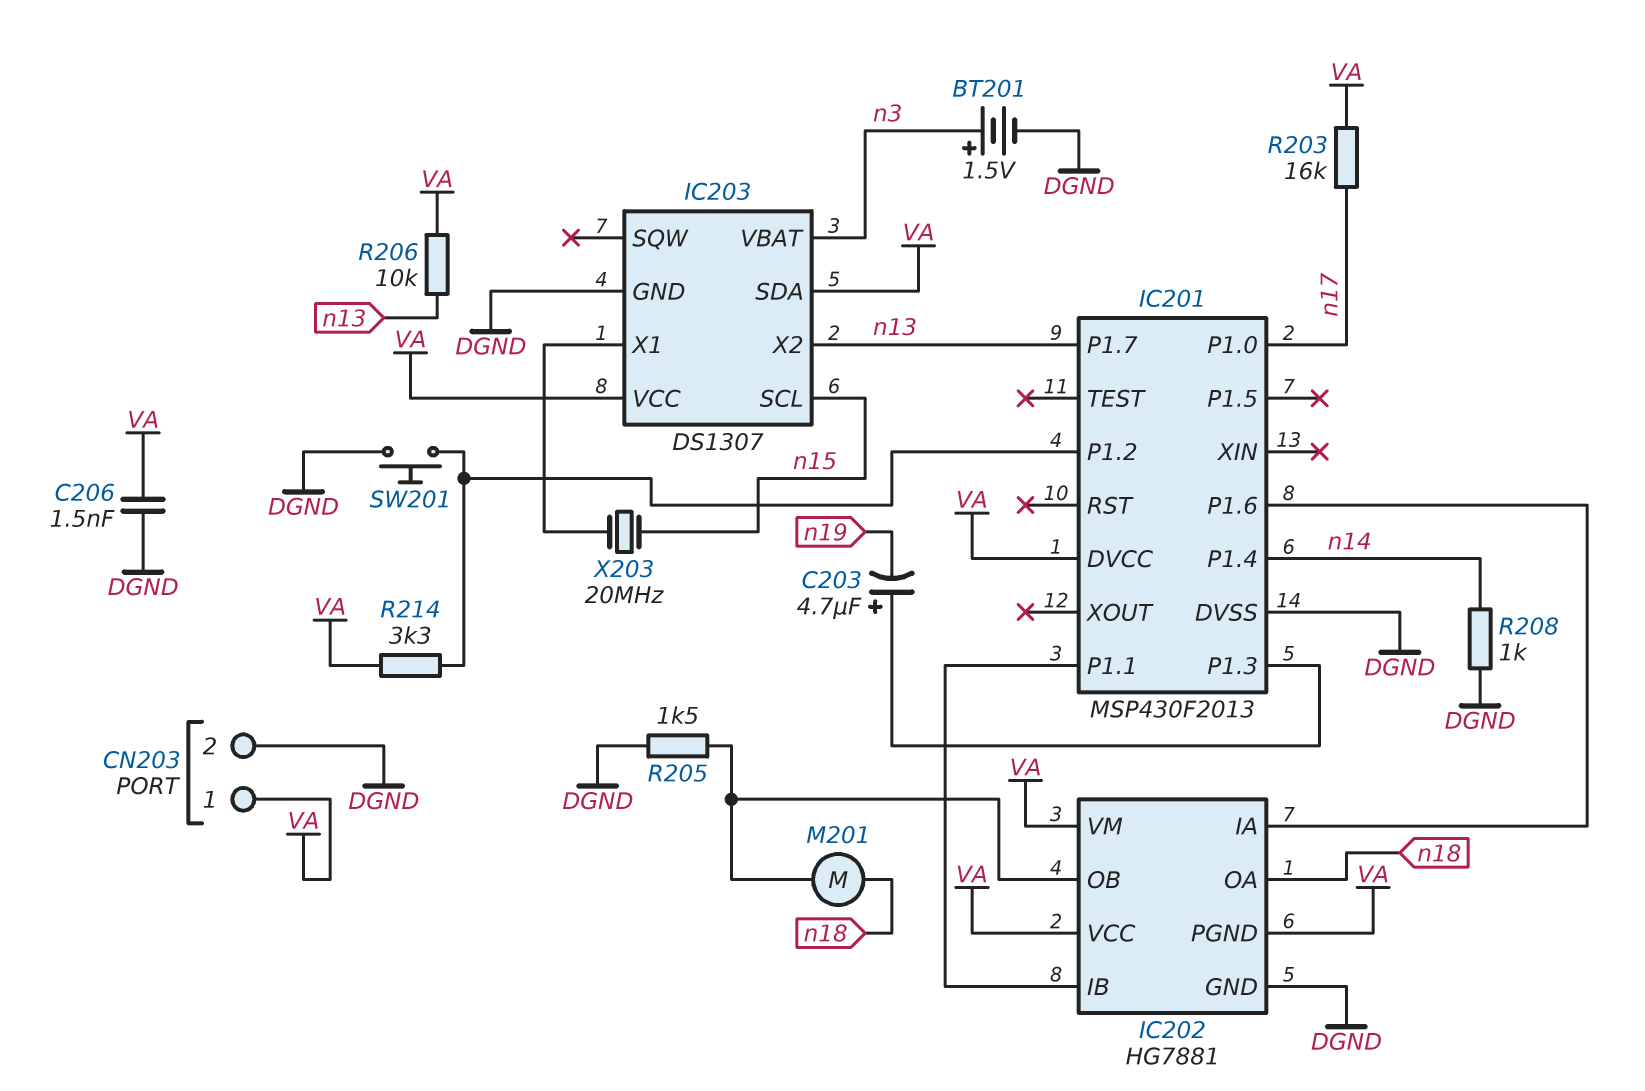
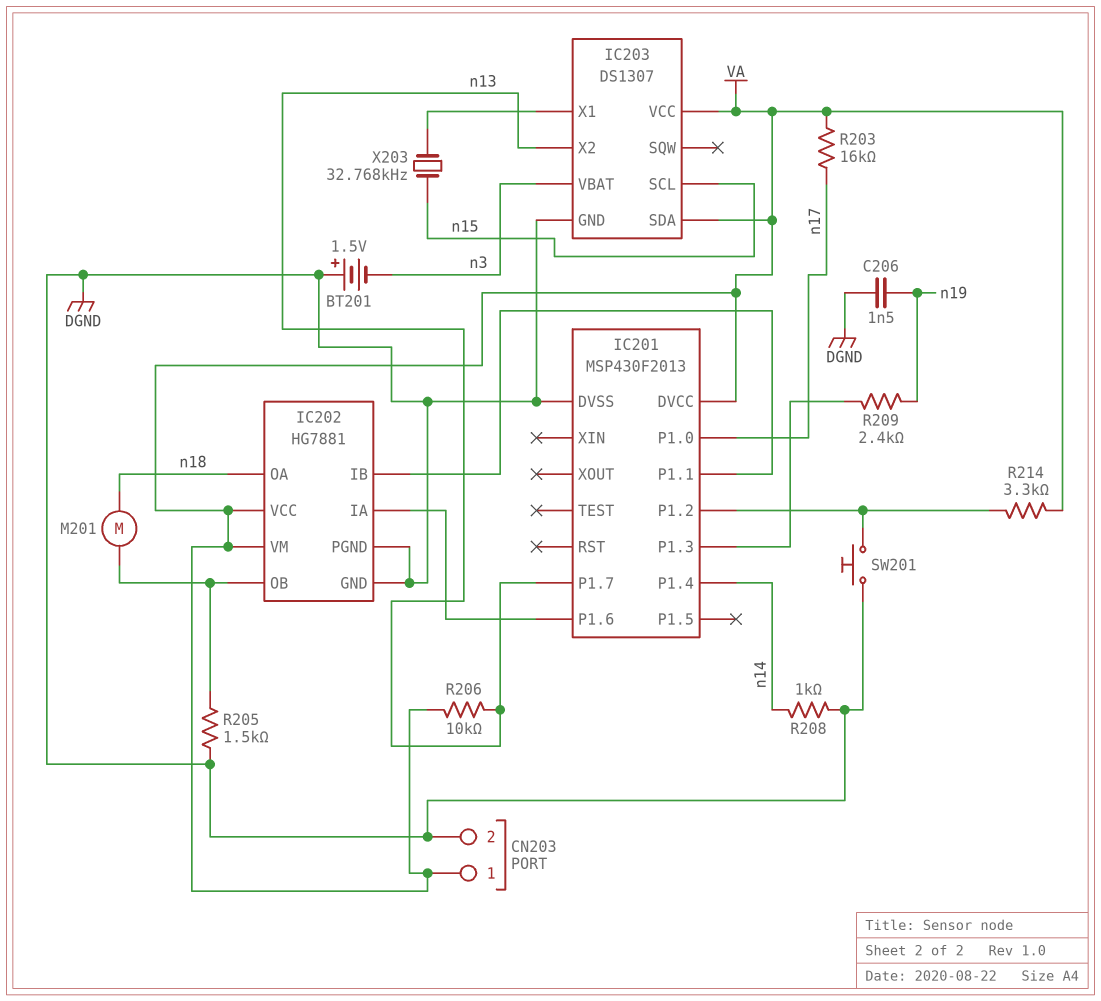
BT201: 1.5V (plus n3, minus DGND) -> 1.5V (plus DGND, minus n3)
C203: 4.7uF (plus IC201/P1.3, minus n19) -> none
C206: 1.5nF (DGND, VA) -> 1.5nF (DGND, n19)
IC202 pin PGND: VA -> DGND
R209: none -> 2.4k (IC201/P1.3, n19)
X203: 20MHz (IC203/X1, n15) -> 32.768kHz (IC203/X1, n15)

